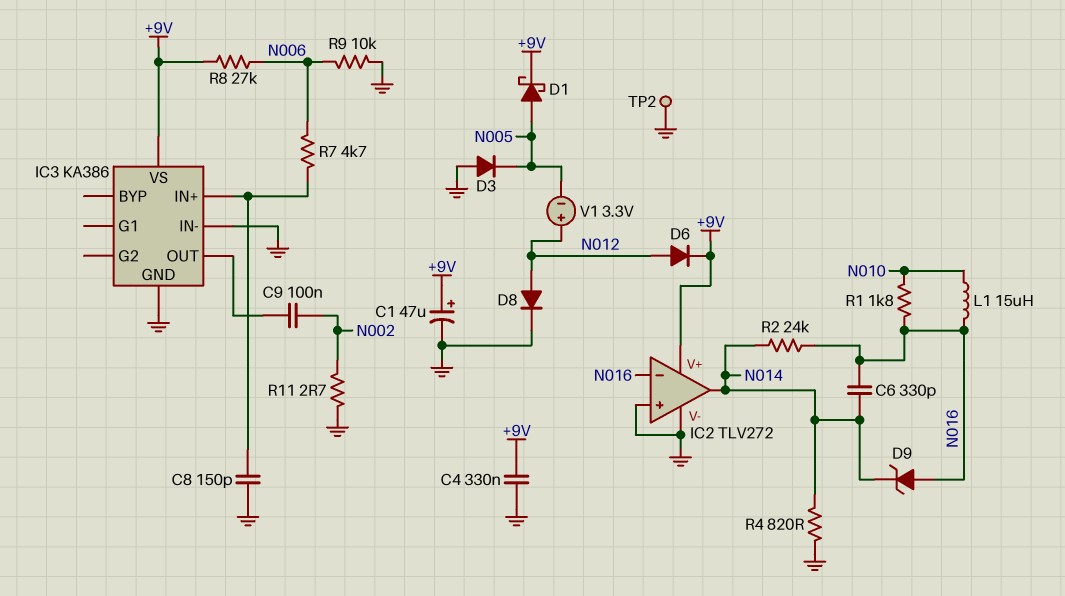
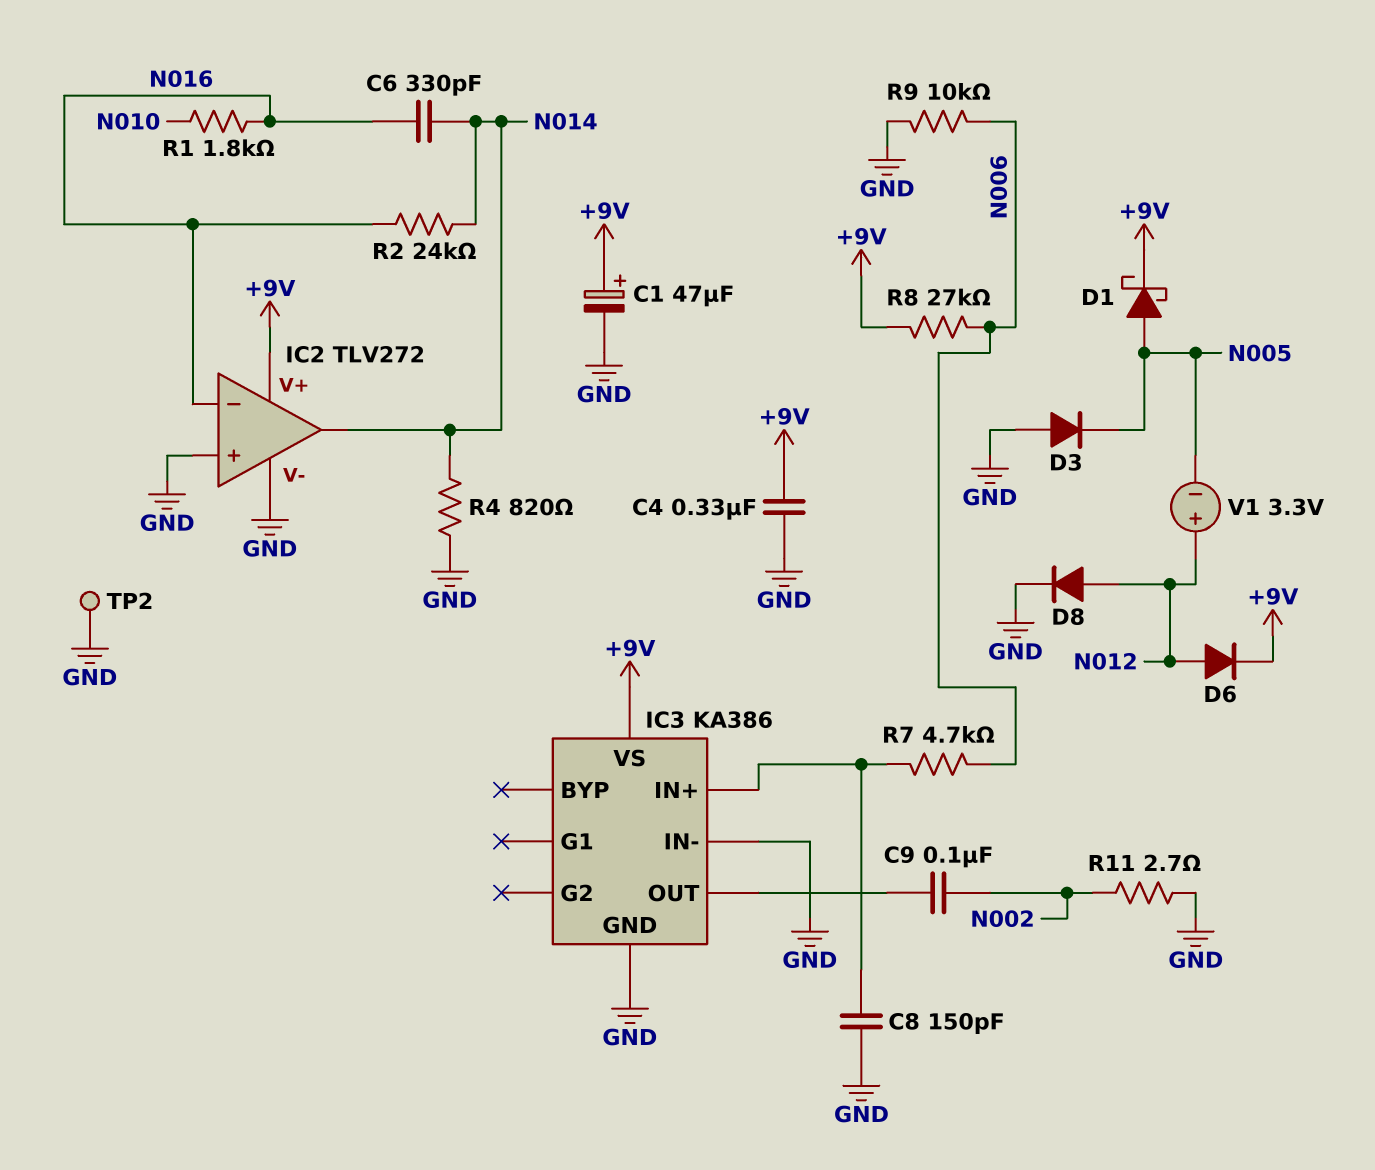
D9: zener (A N016, K N014) -> none
L1: 15uH (N010, N016) -> none

